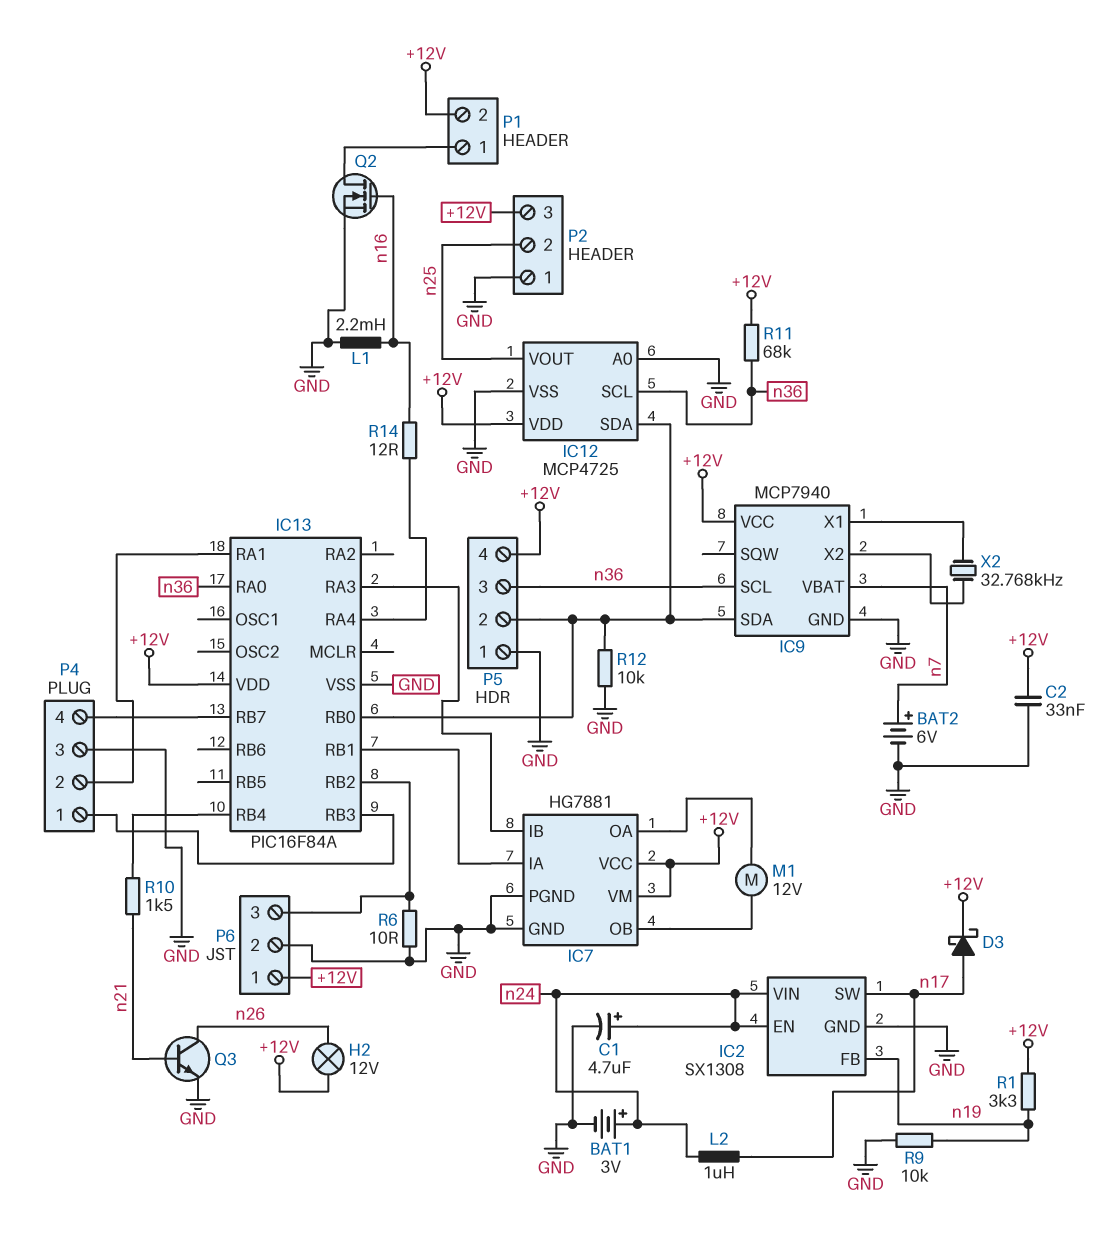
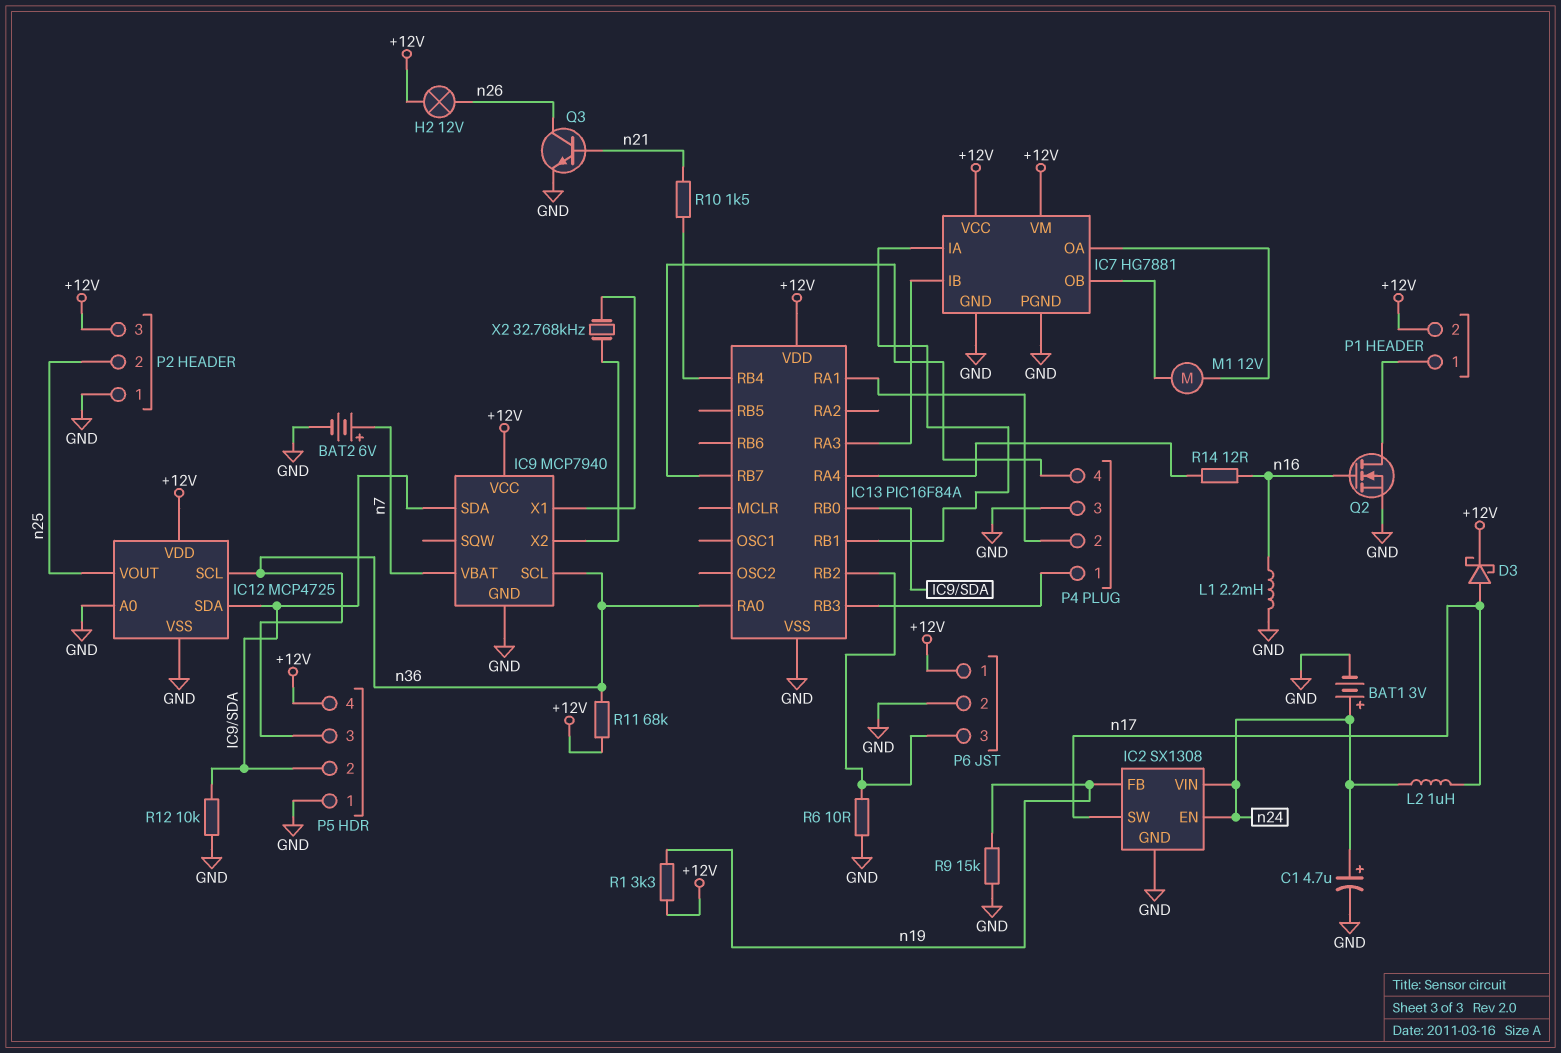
C2: 33nF (+12V, GND) -> none
R9: 10k (GND, n19) -> 15k (GND, n19)

